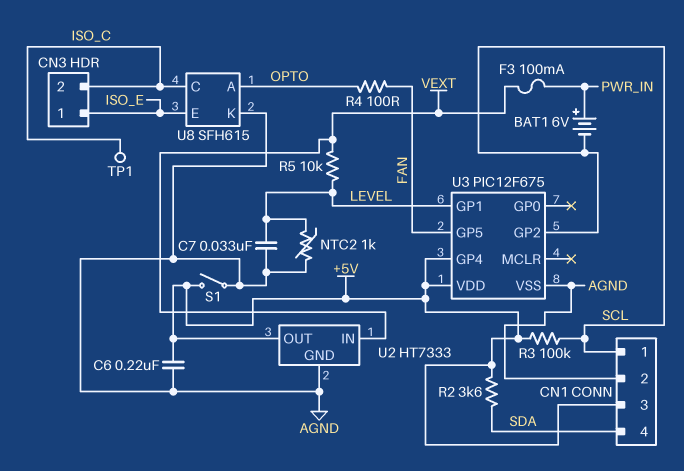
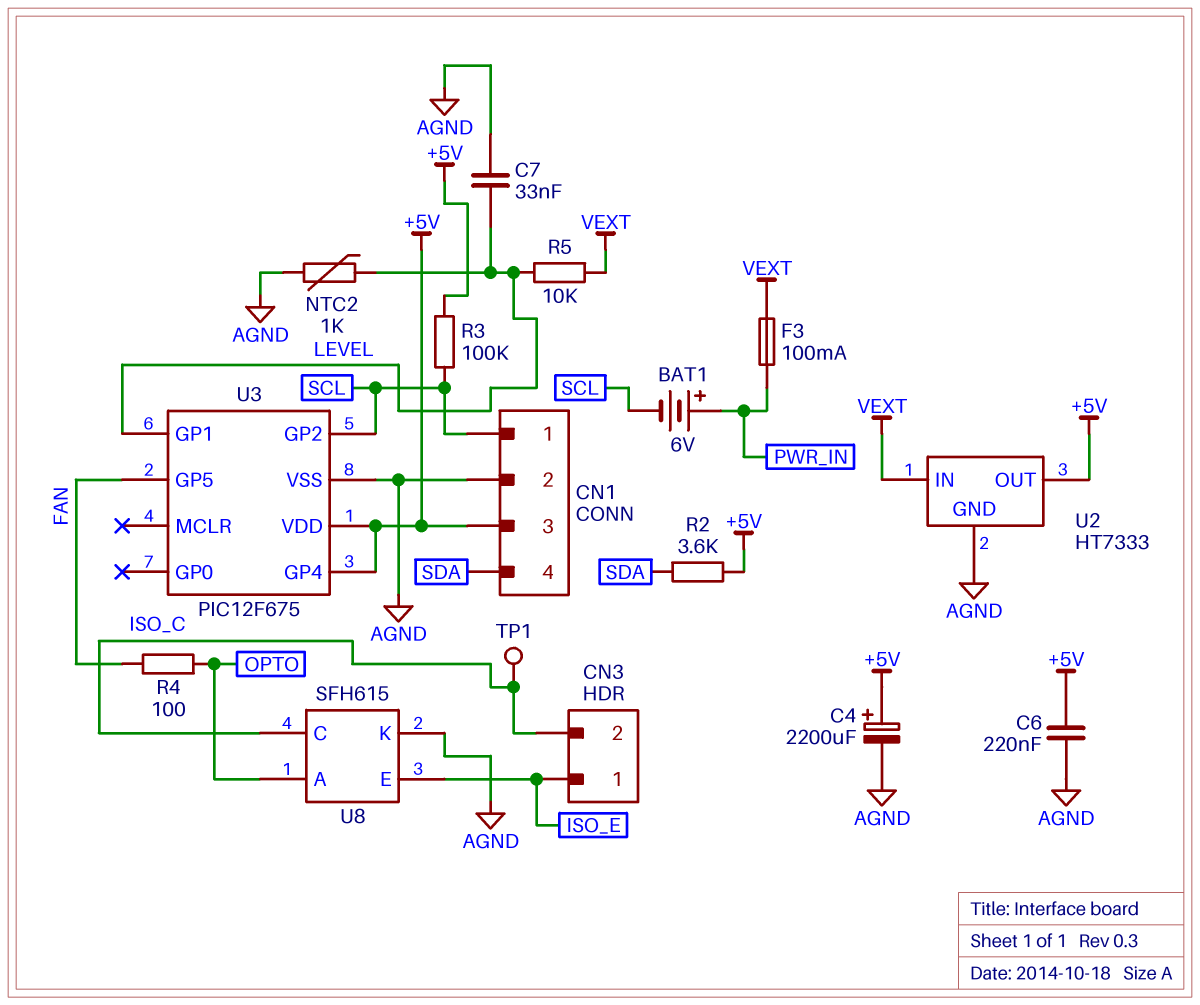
C4: none -> 2200uF (plus +5V, minus AGND)
S1: switch (+5V, AGND) -> none

